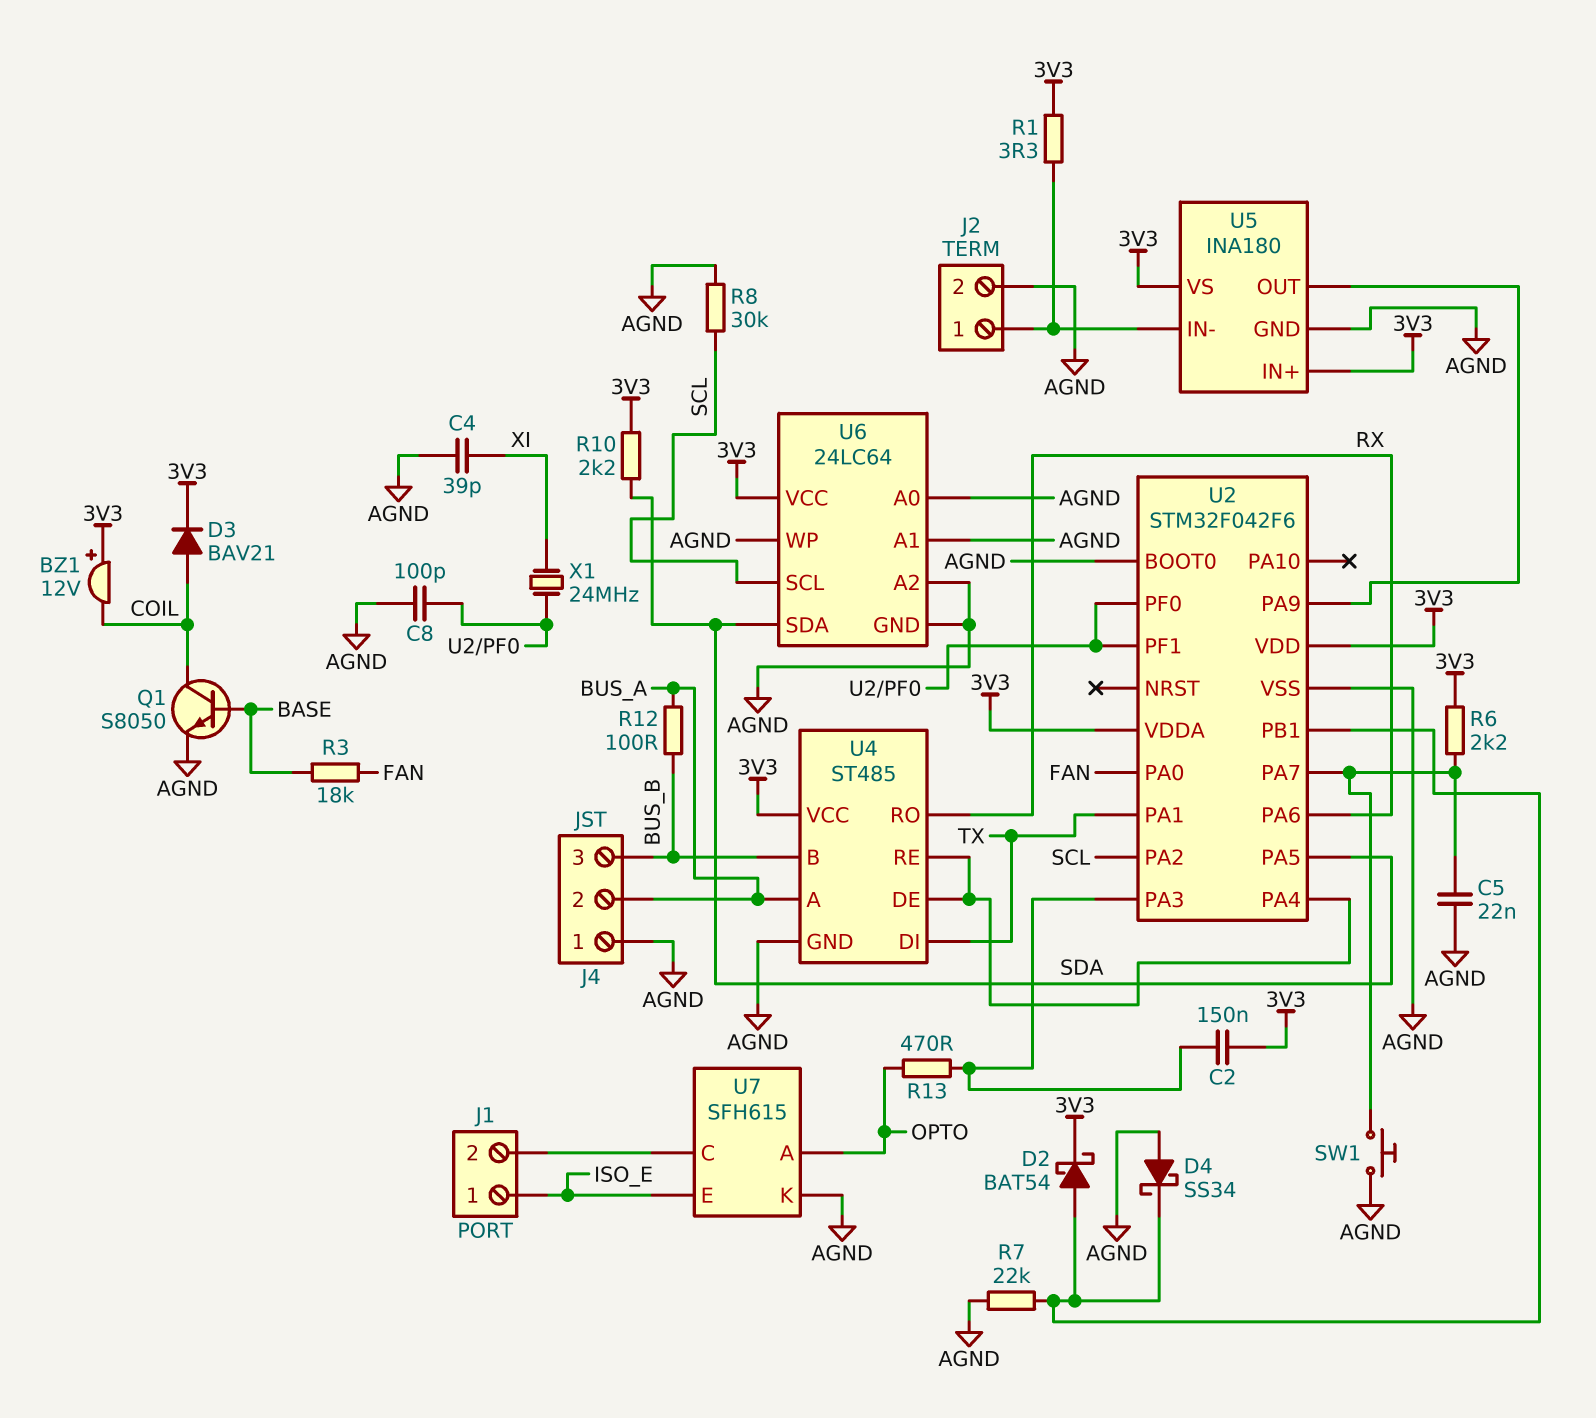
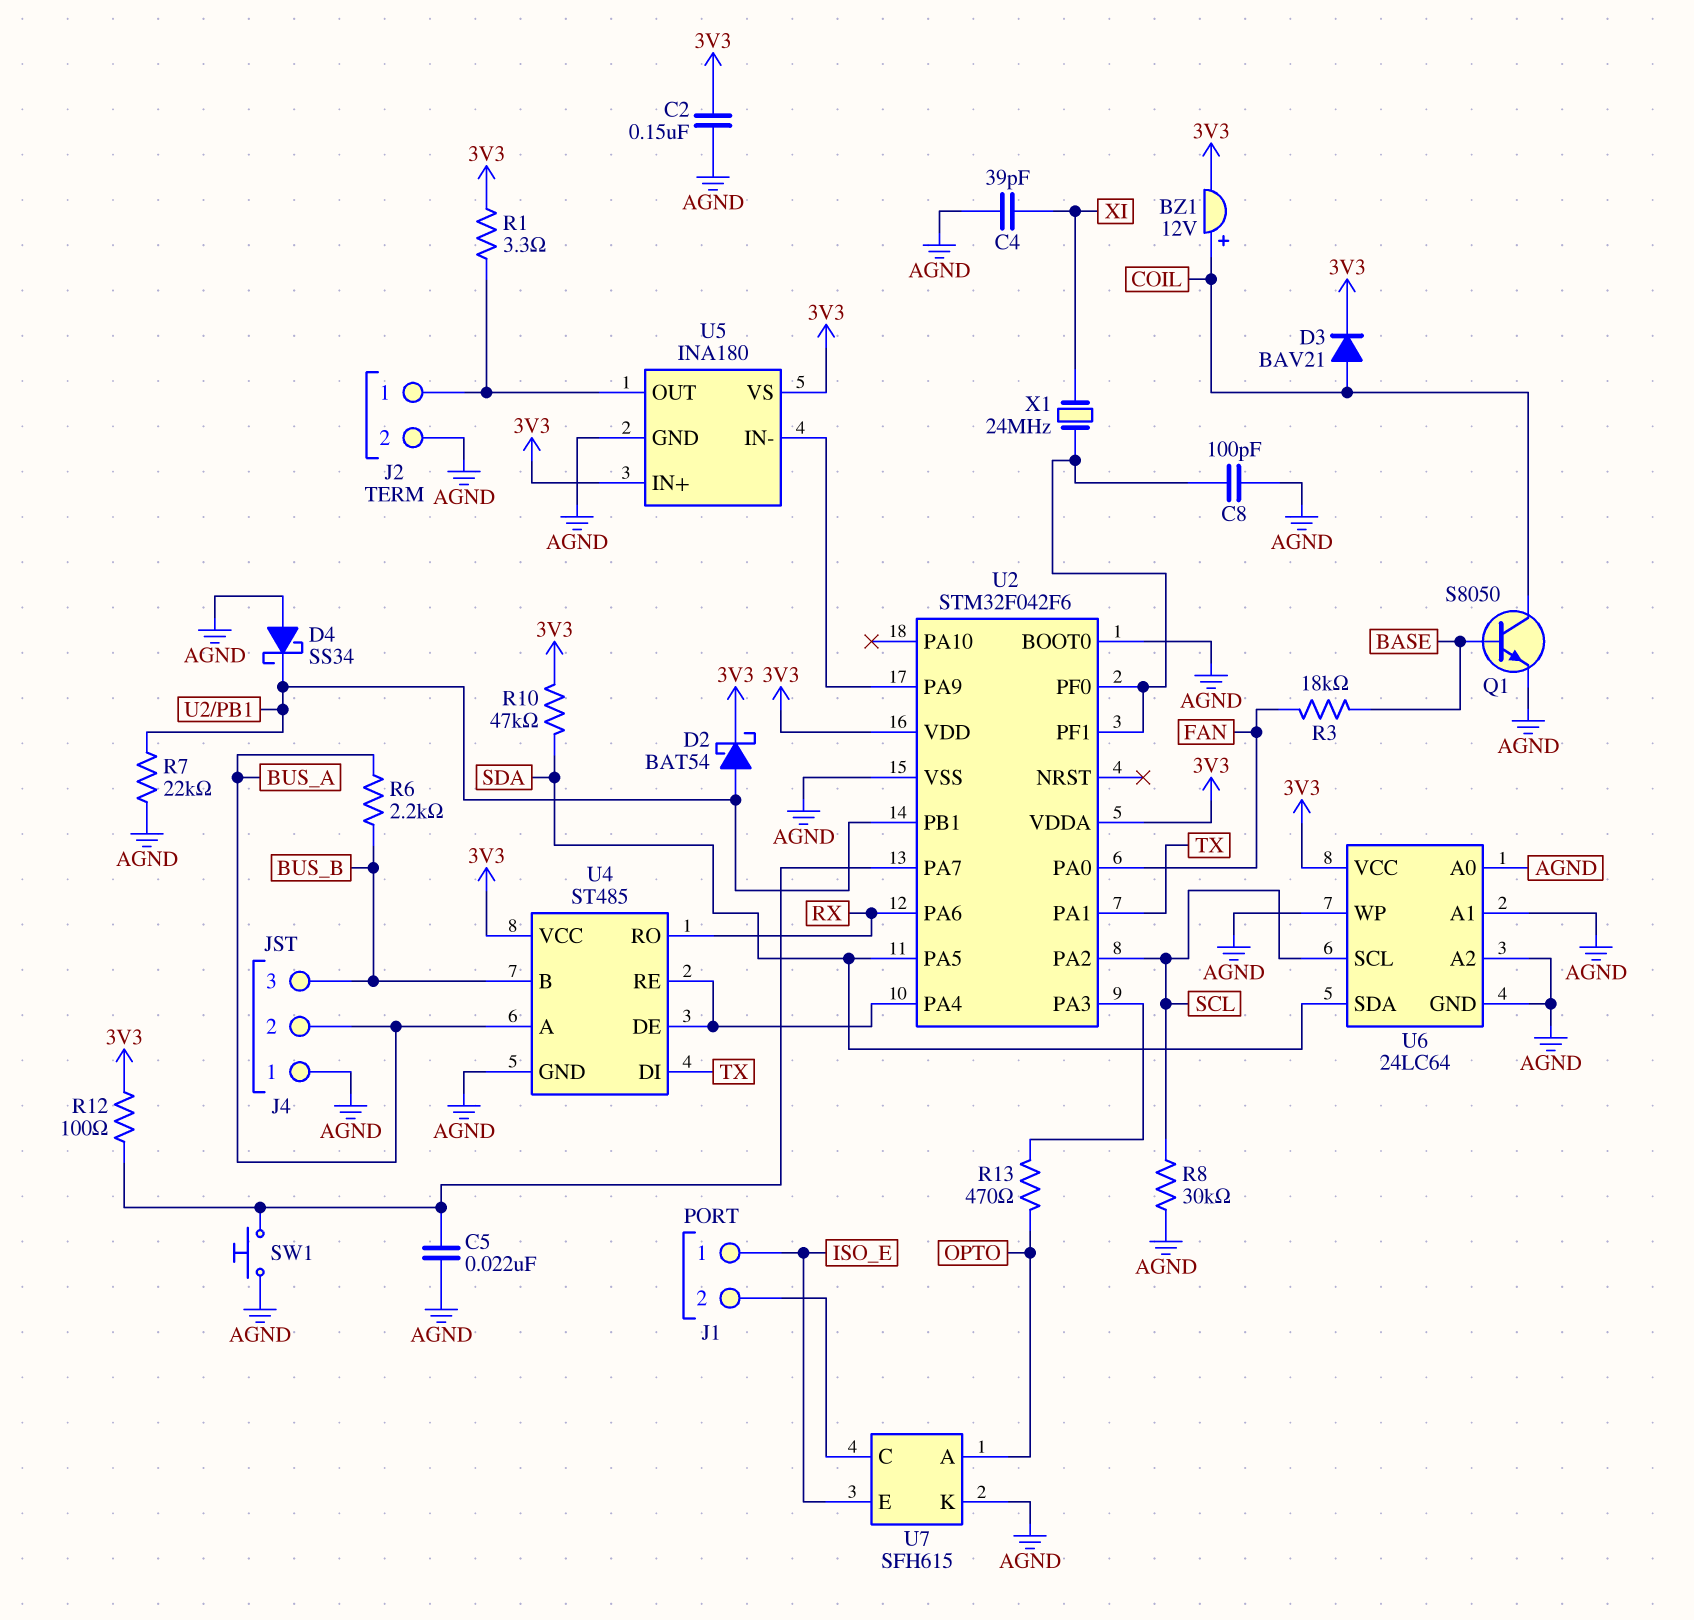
BZ1: buzzer 12V (plus 3V3, minus COIL) -> buzzer 12V (plus COIL, minus 3V3)
C2: 150nF (3V3, U2/PA3) -> 150nF (3V3, AGND)
R6: 2.2k (3V3, U2/PA7) -> 2.2k (BUS_A, BUS_B)
R10: 2.2k (3V3, SDA) -> 47k (3V3, SDA)
R12: 100 (BUS_A, BUS_B) -> 100 (3V3, U2/PA7)
U5 pin IN-: J2/1 -> U2/PA9
U5 pin OUT: U2/PA9 -> J2/1

